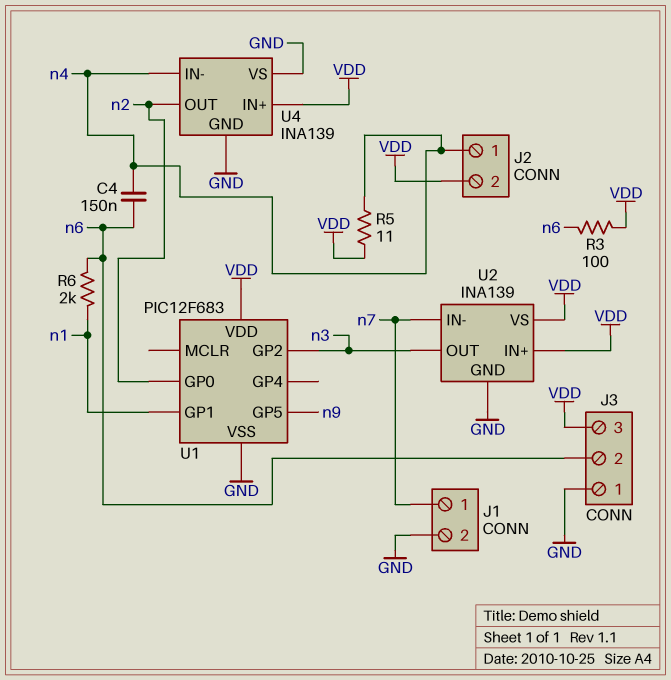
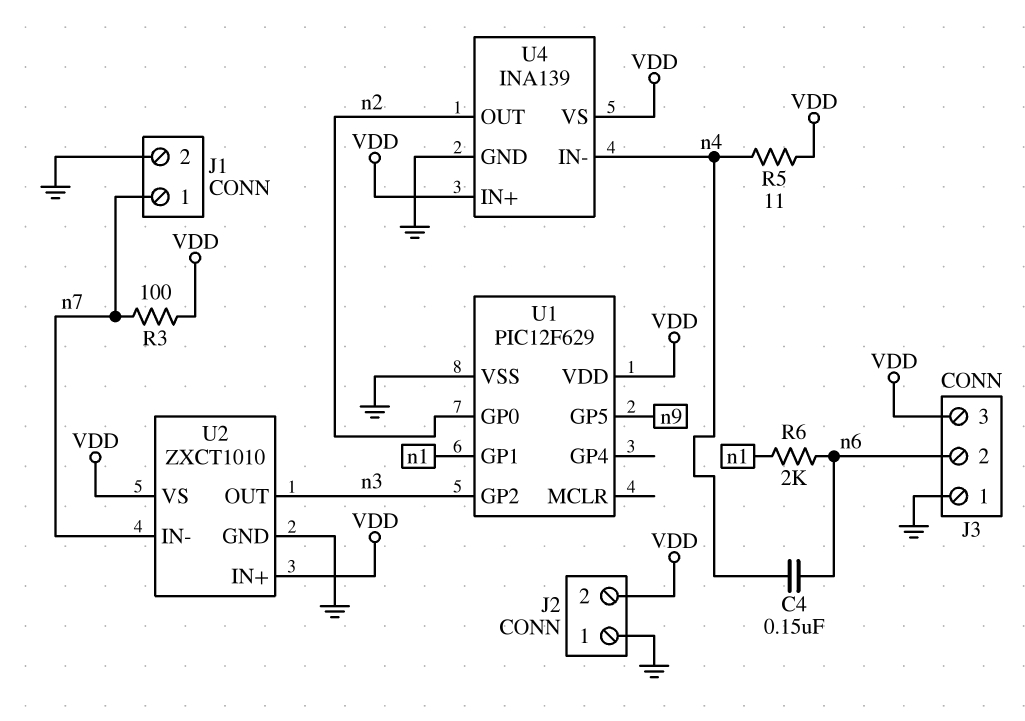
J2 pin 1: n4 -> GND
R3: 100 (VDD, n6) -> 100 (VDD, n7)
U1: PIC12F683 -> PIC12F629
U2: INA139 -> ZXCT1010
U4 pin VS: GND -> VDD

